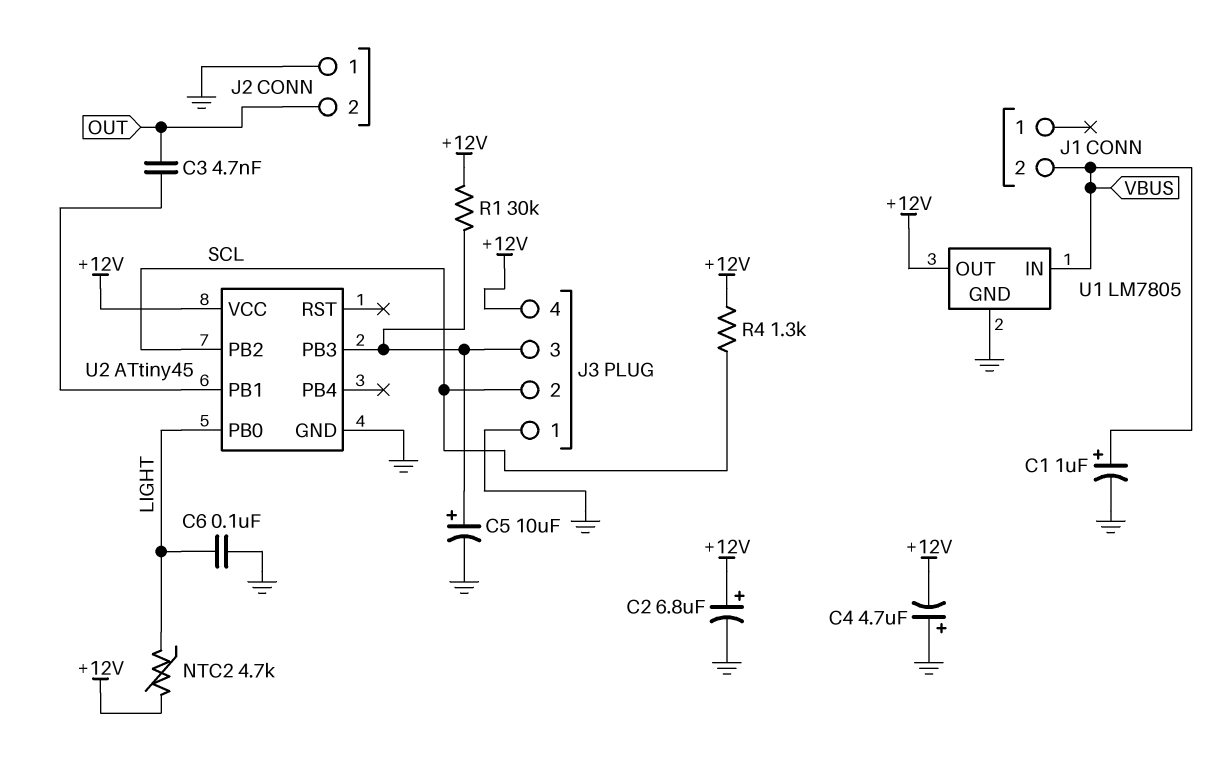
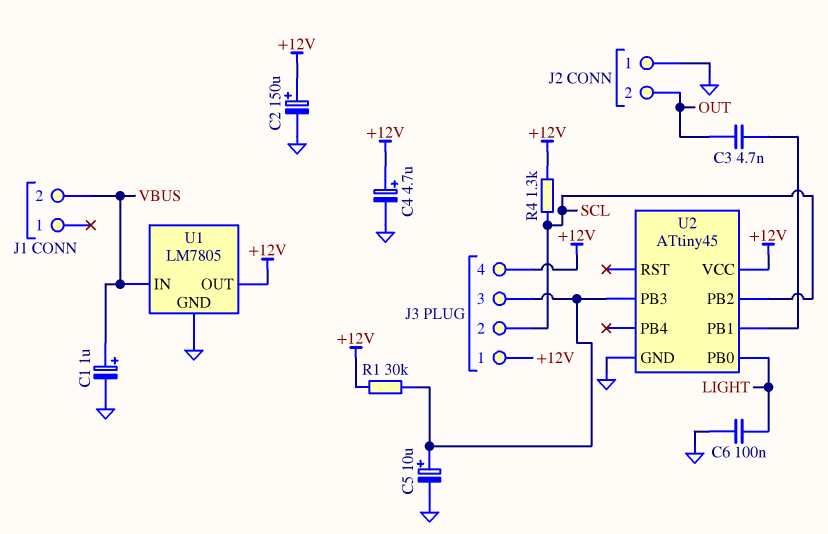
C2: 6.8uF (plus +12V, minus GND) -> 150uF (plus +12V, minus GND)
C4: 4.7uF (plus GND, minus +12V) -> 4.7uF (plus +12V, minus GND)
J3 pin 1: GND -> +12V
NTC2: 4.7k (+12V, LIGHT) -> none

